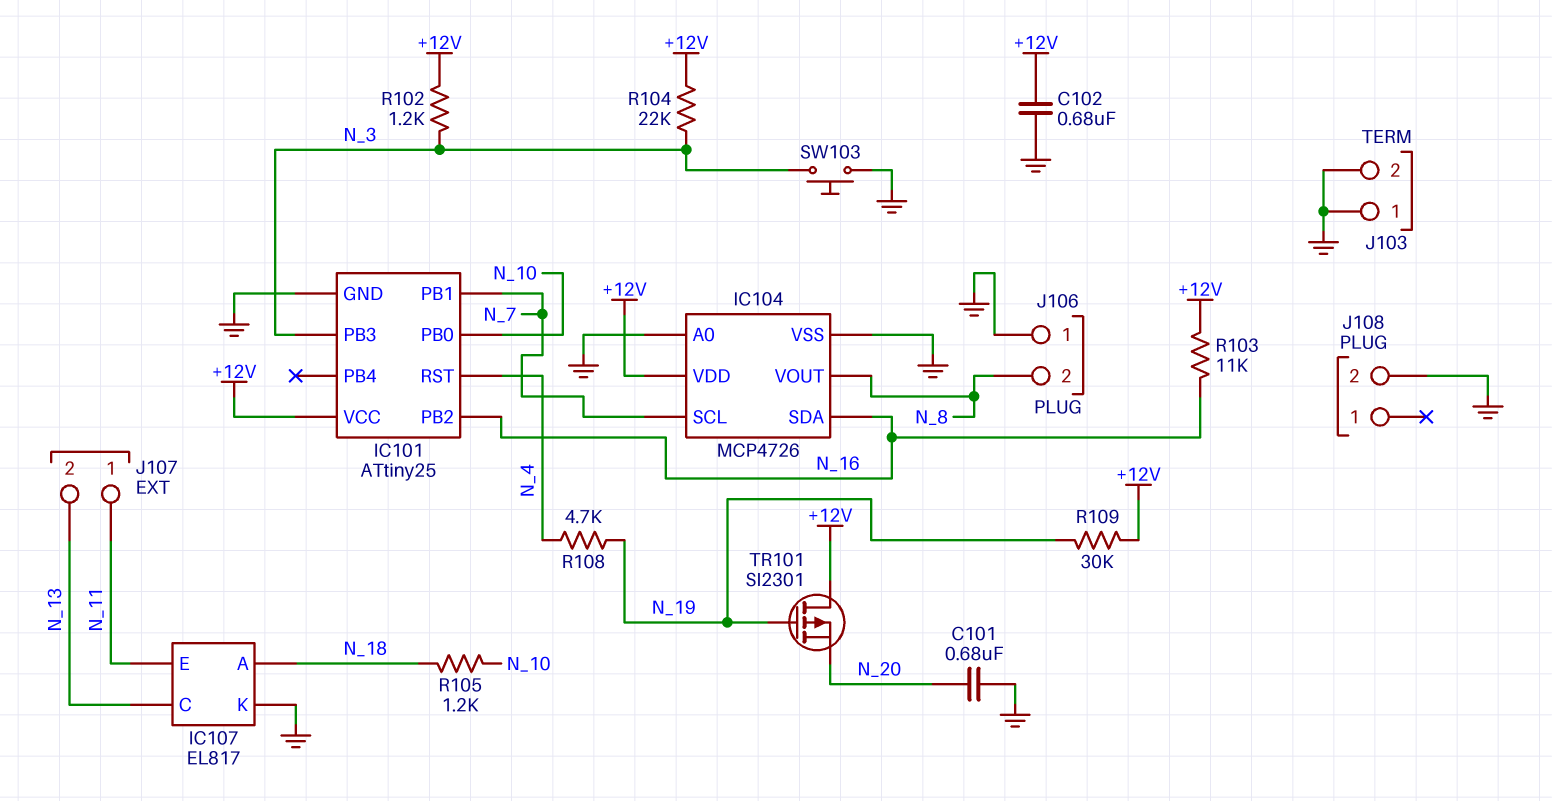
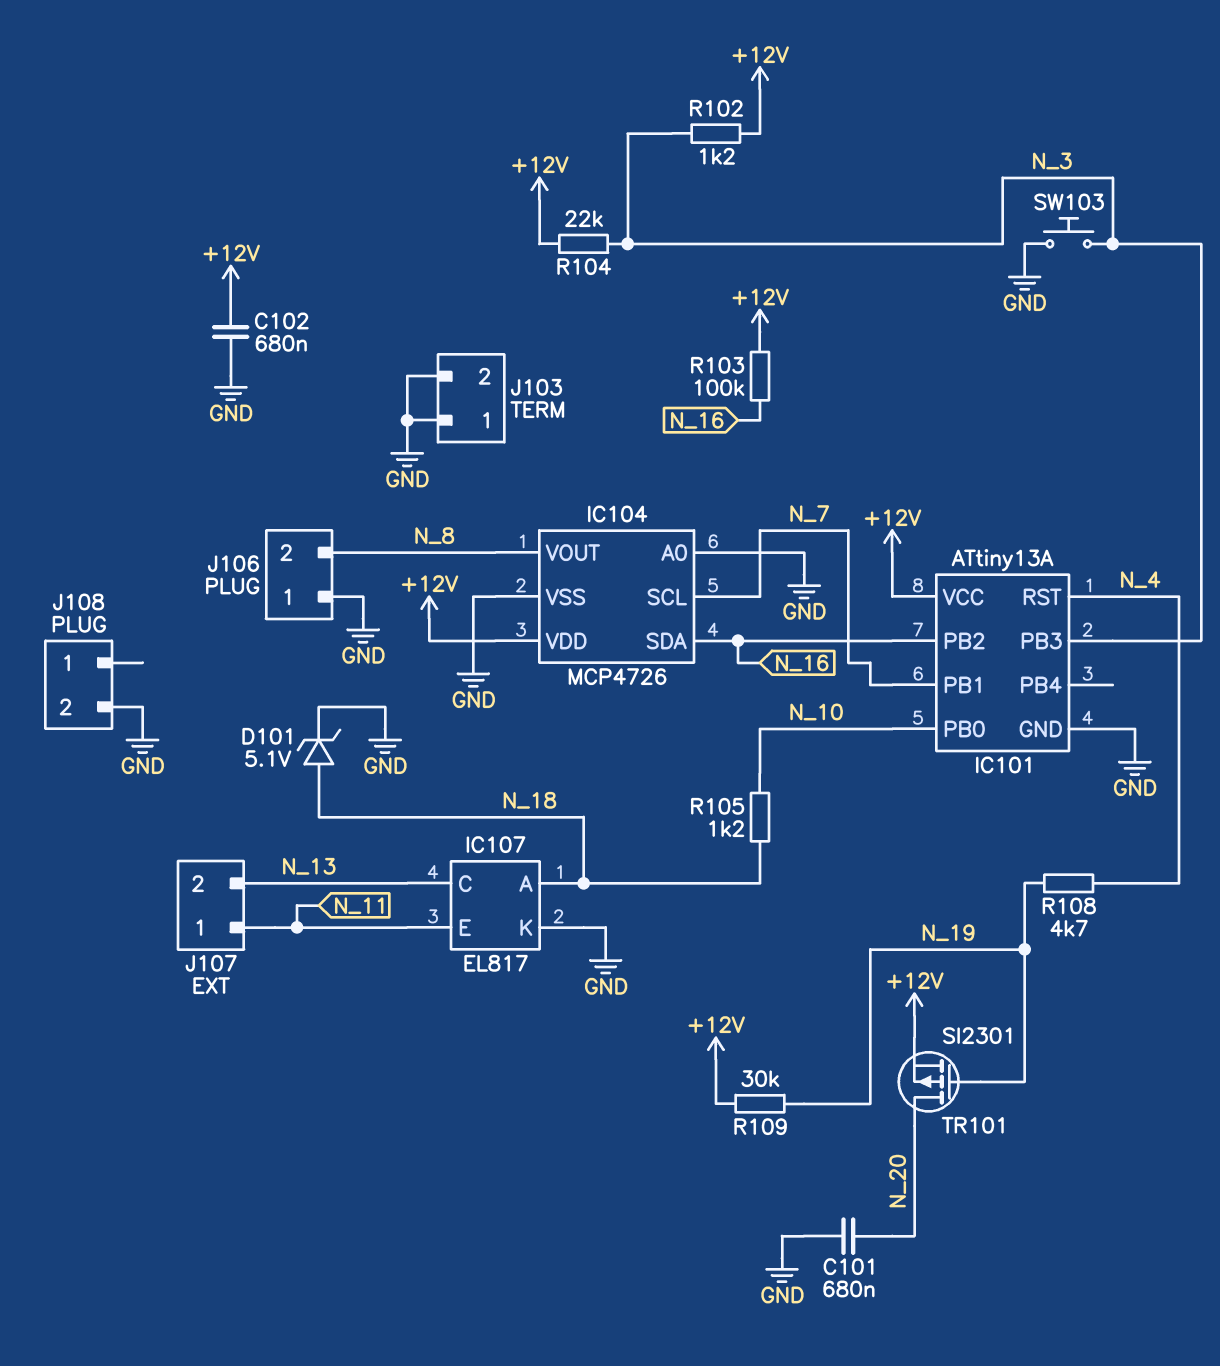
D101: none -> zener 5.1V (A N_18, K GND)
IC101: ATtiny25 -> ATtiny13A
R103: 11k (+12V, N_16) -> 100k (+12V, N_16)
TR101: PMOS SI2301 (G N_19, D +12V, S N_20) -> PMOS SI2301 (G N_19, D N_20, S +12V)

